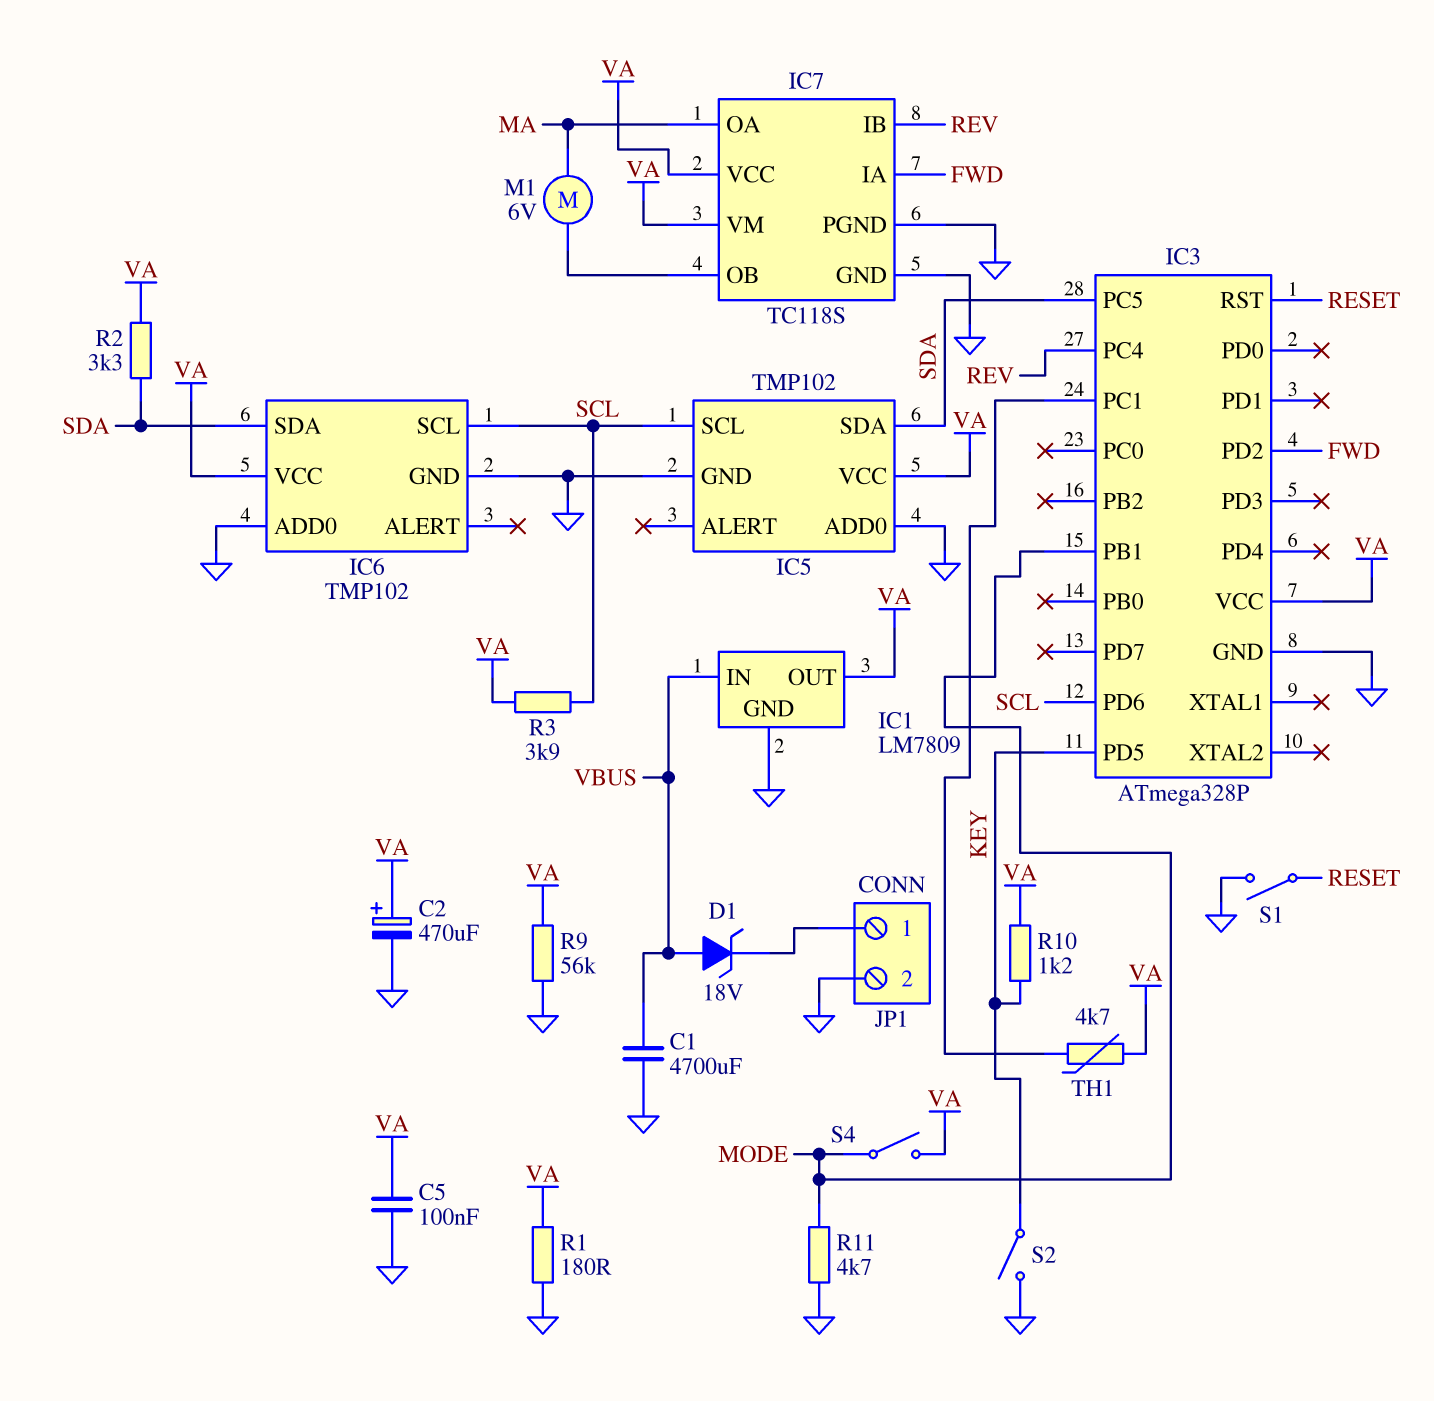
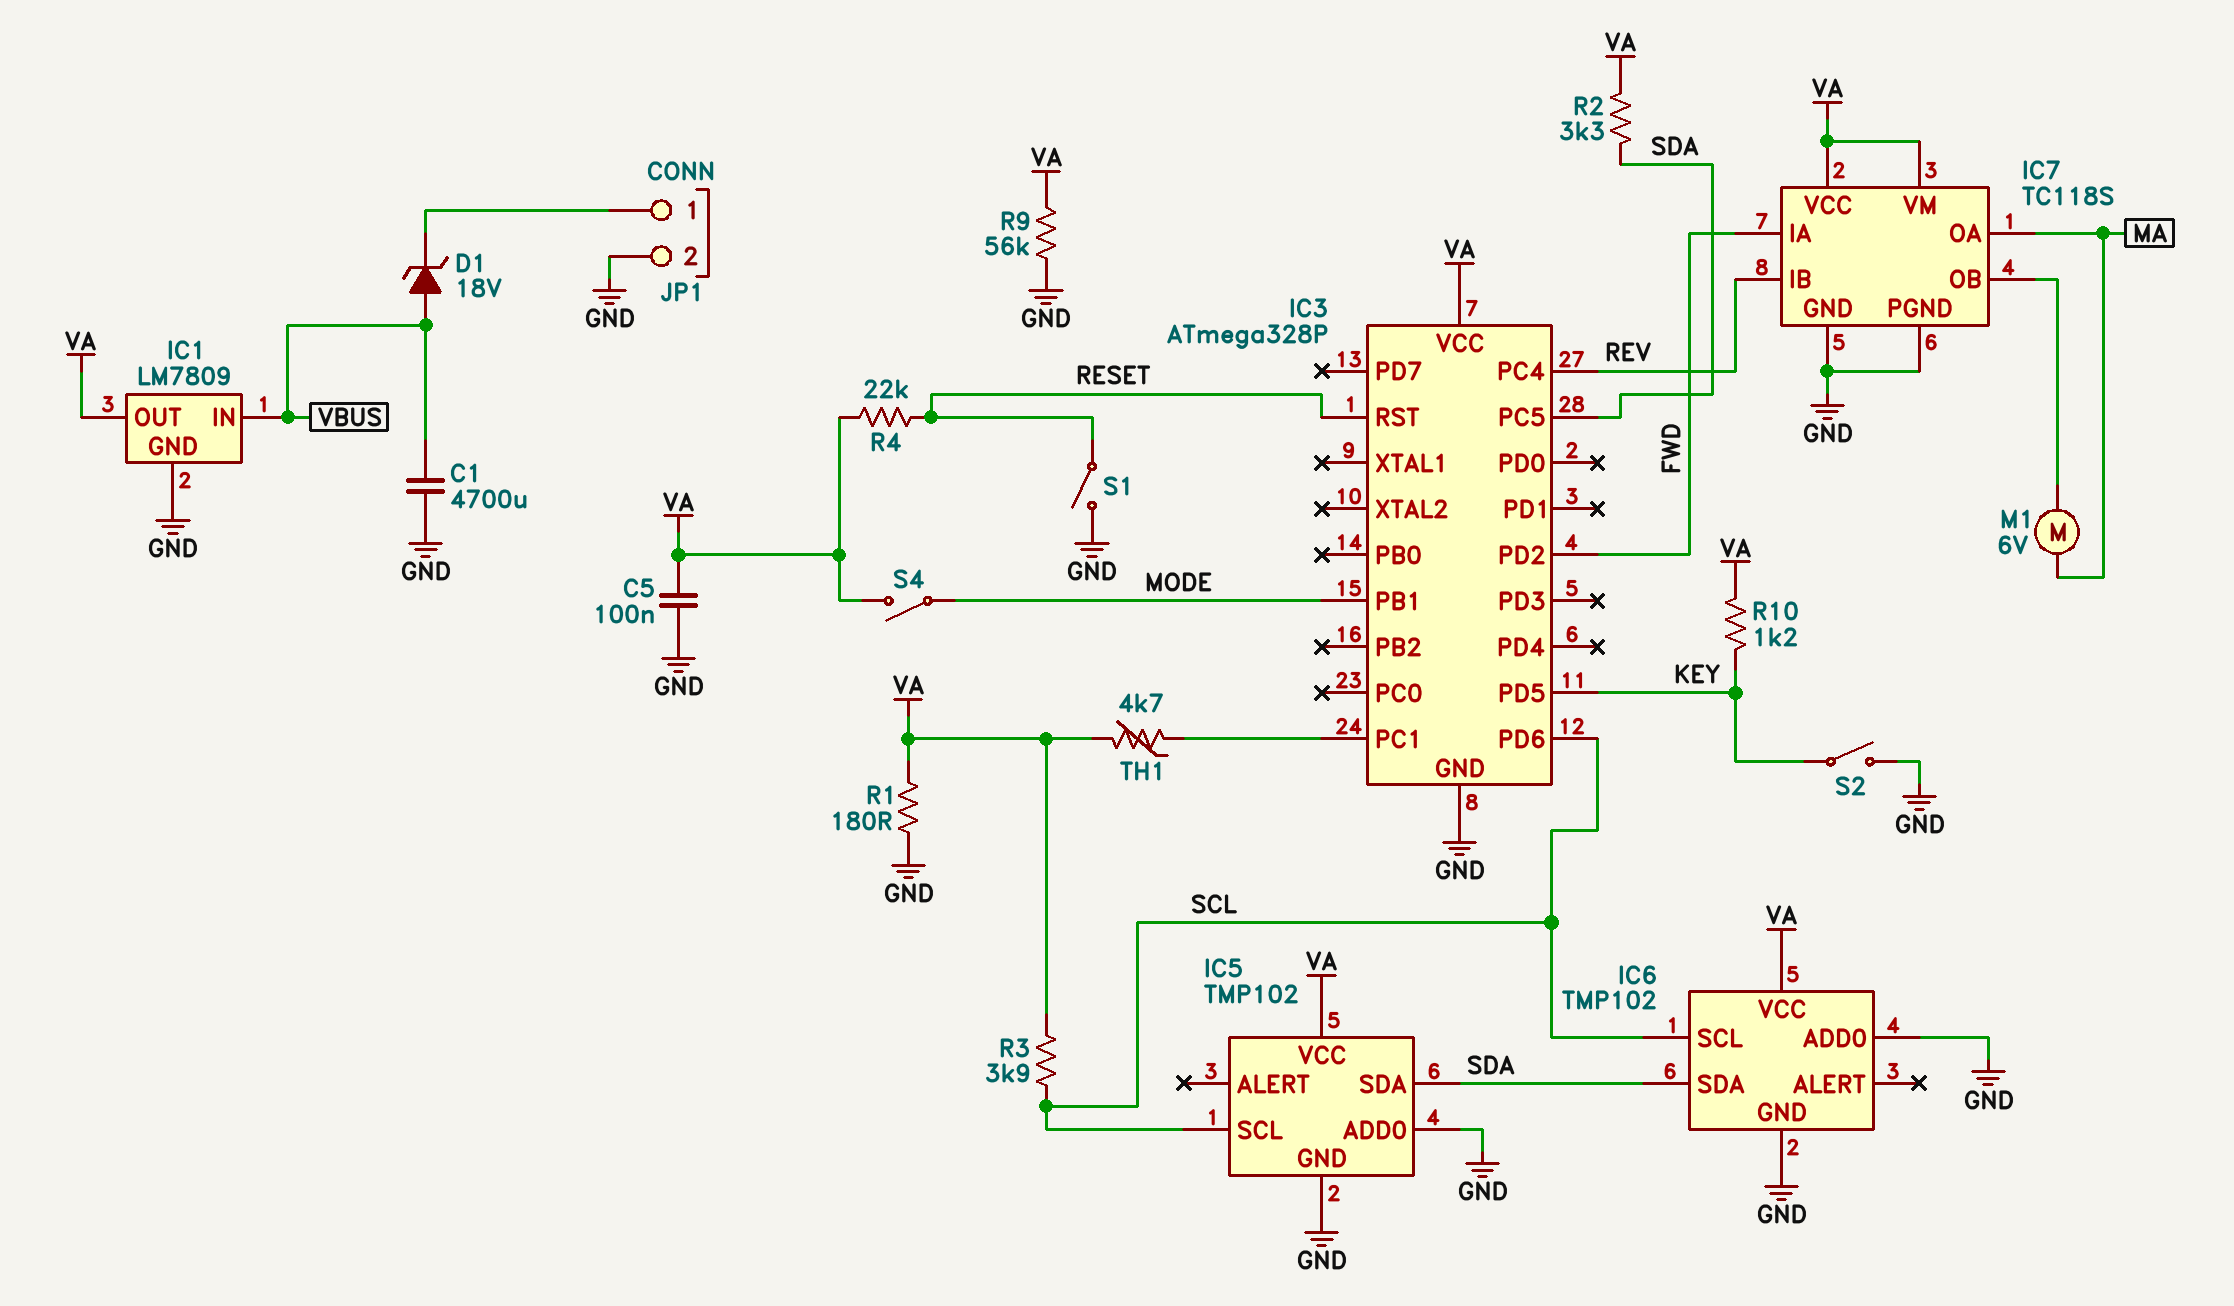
C2: 470uF (plus VA, minus GND) -> none
R4: none -> 22k (RESET, VA)
R11: 4.7k (GND, MODE) -> none

